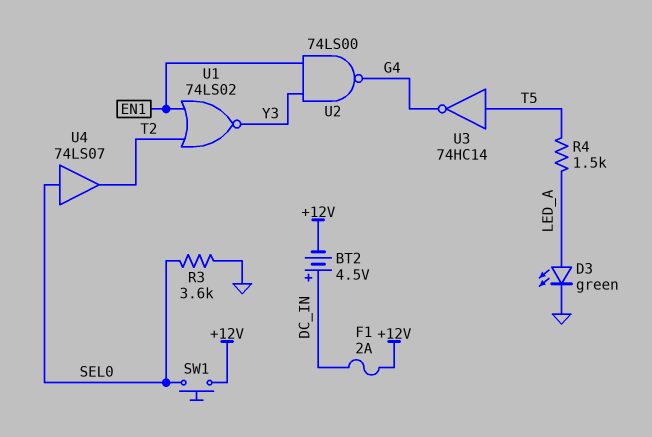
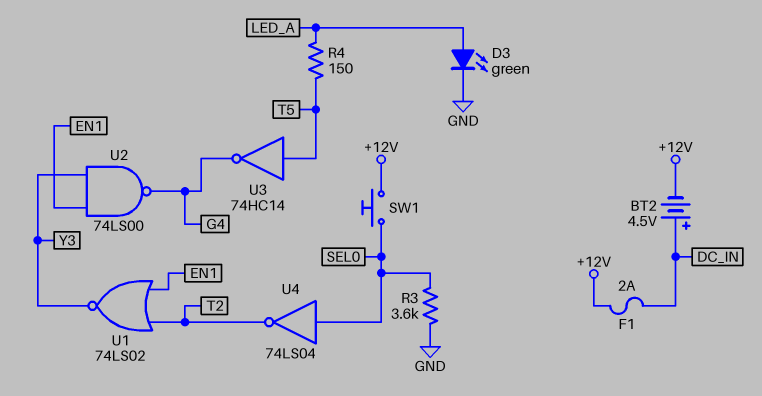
R4: 1.5k (LED_A, T5) -> 150 (LED_A, T5)
U4: buffer 74LS07 (in SEL0, out T2) -> NOT 74LS04 (in SEL0, out T2)

